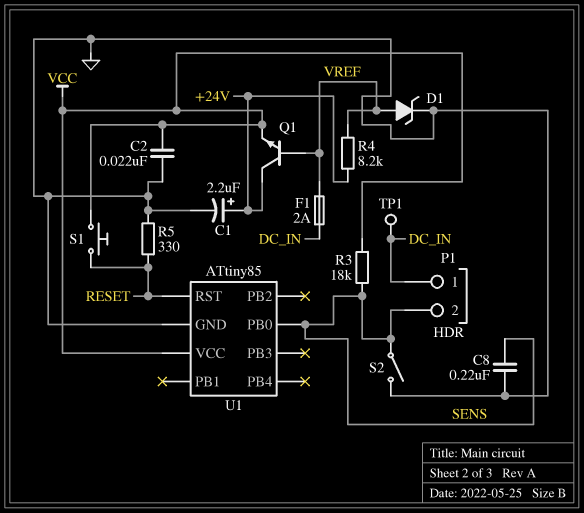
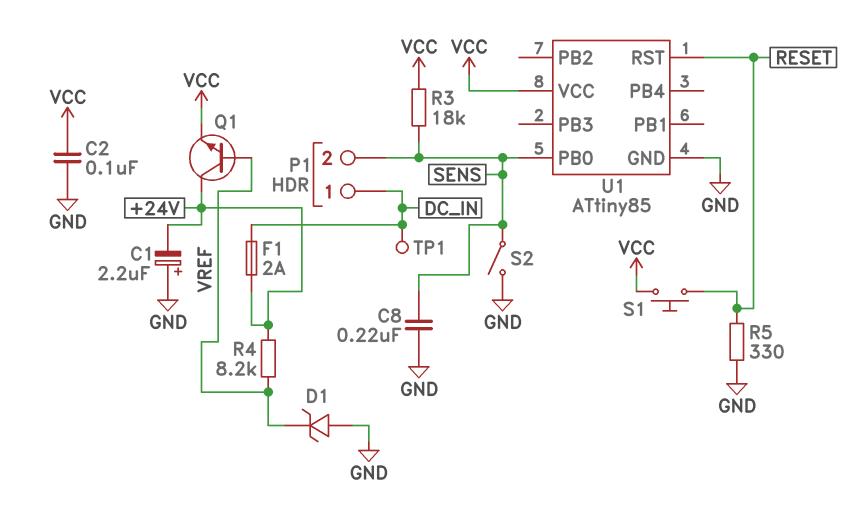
C1: 2.2uF (plus +24V, minus GND) -> 2.2uF (plus GND, minus +24V)
C2: 22nF (GND, VCC) -> 100nF (GND, VCC)
D1: zener (A VREF, K GND) -> zener (A GND, K VREF)
F1: 2A (DC_IN, VREF) -> 2A (+24V, DC_IN)

